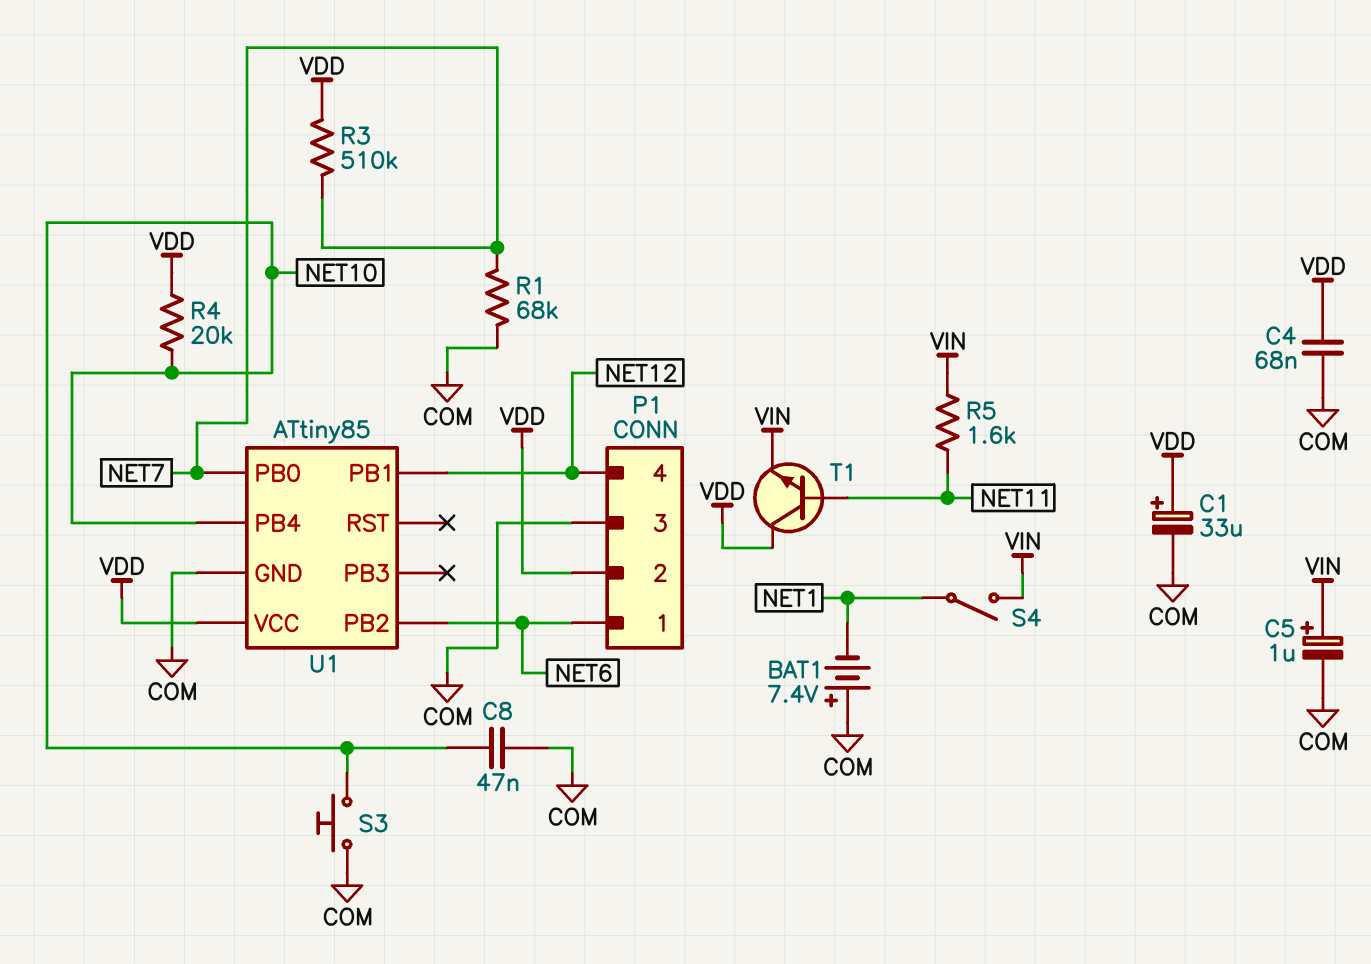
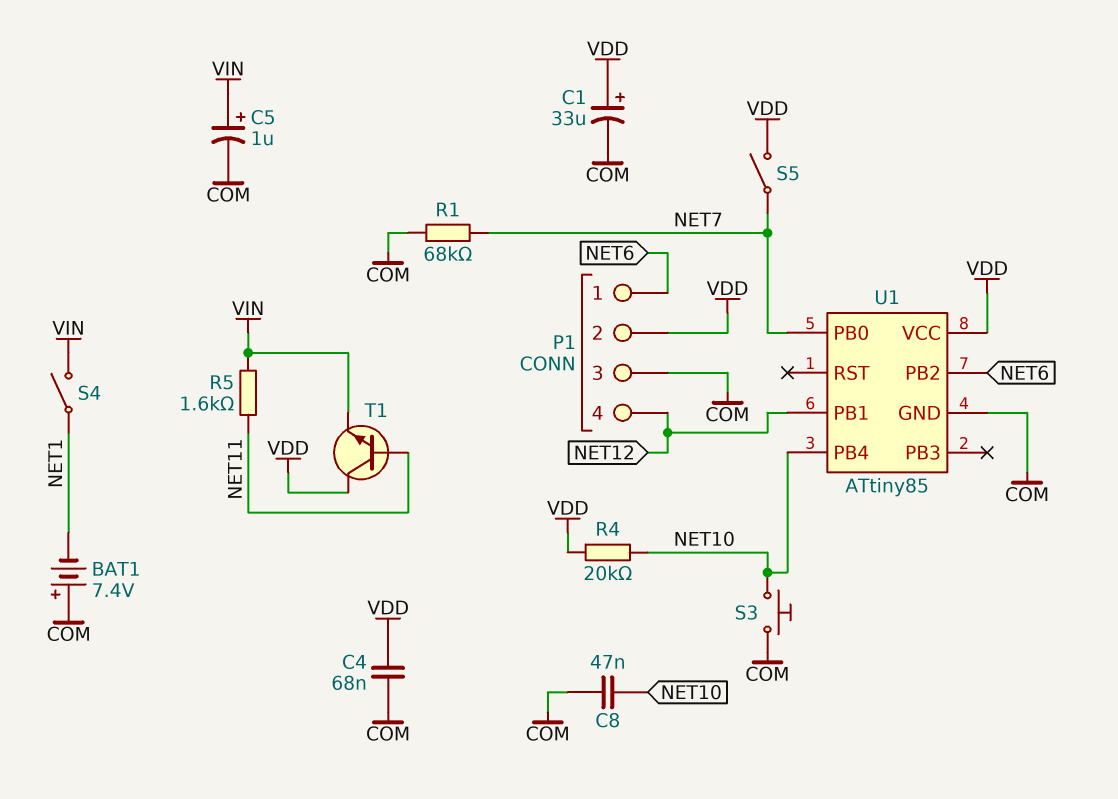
R3: 510k (NET7, VDD) -> none
S5: none -> switch (NET7, VDD)

